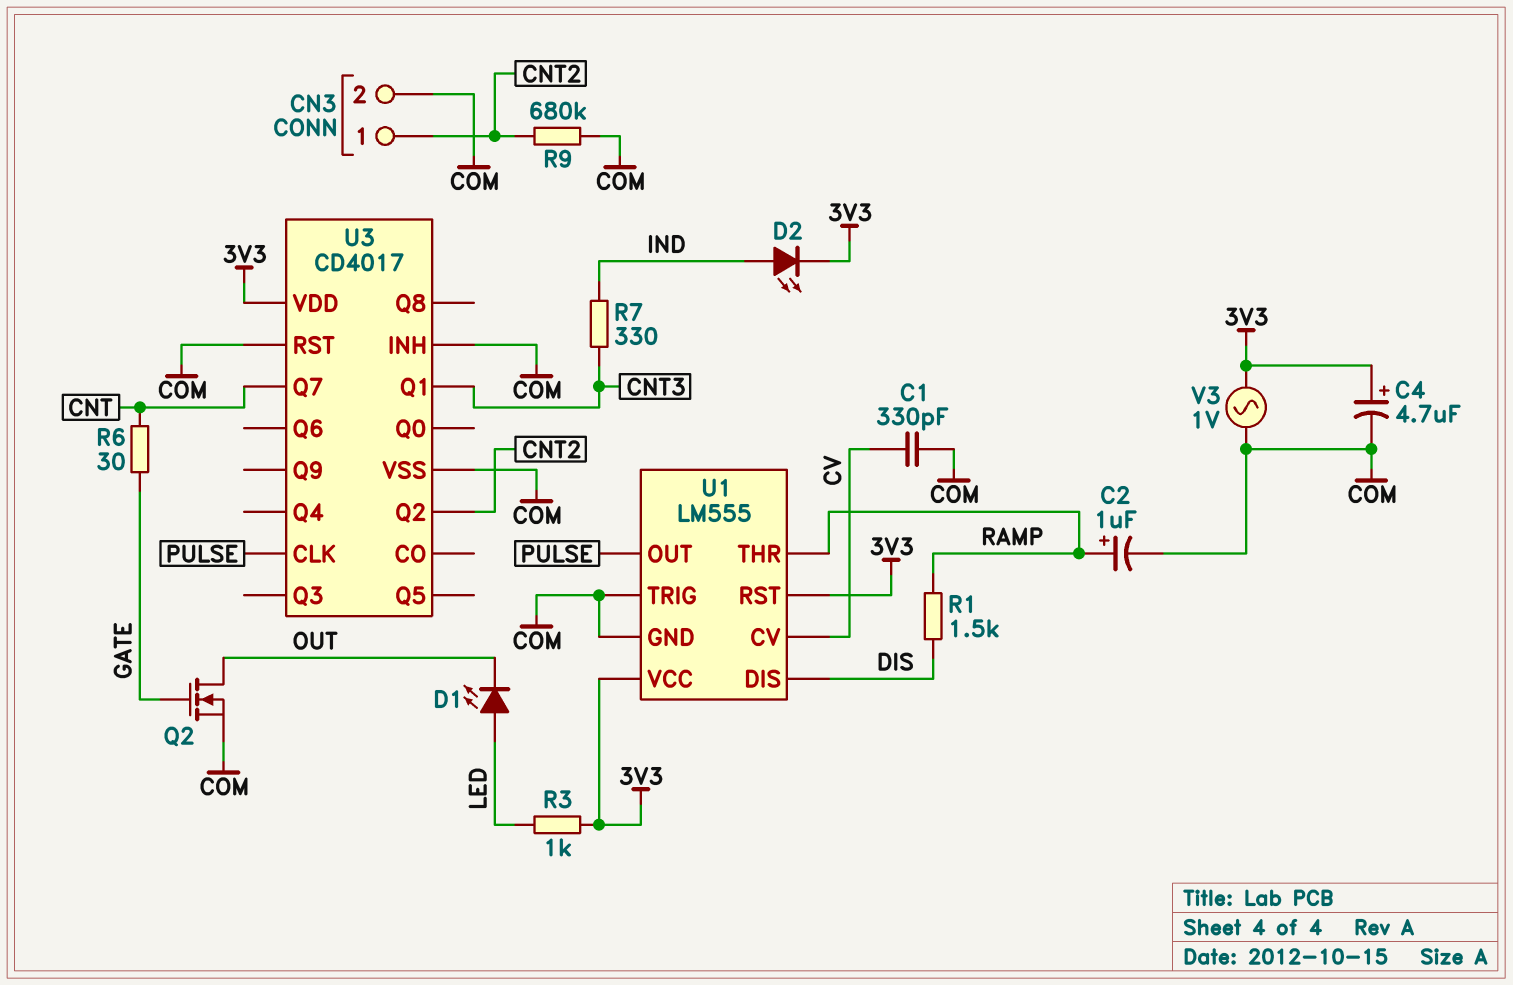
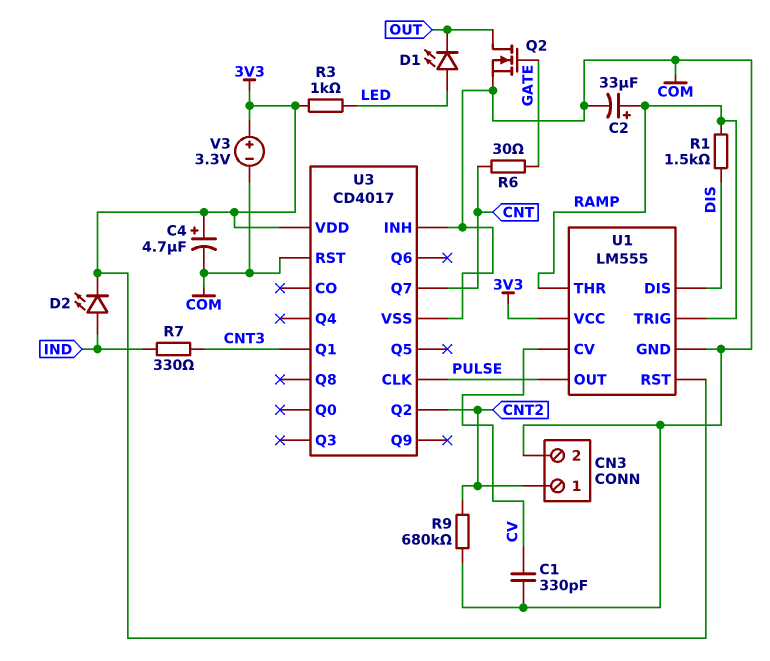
C2: 1uF (plus RAMP, minus COM) -> 33uF (plus RAMP, minus COM)
U1 pin TRIG: COM -> RAMP
V3: AC 1V (3V3, COM) -> 3.3V (plus 3V3, minus COM)

